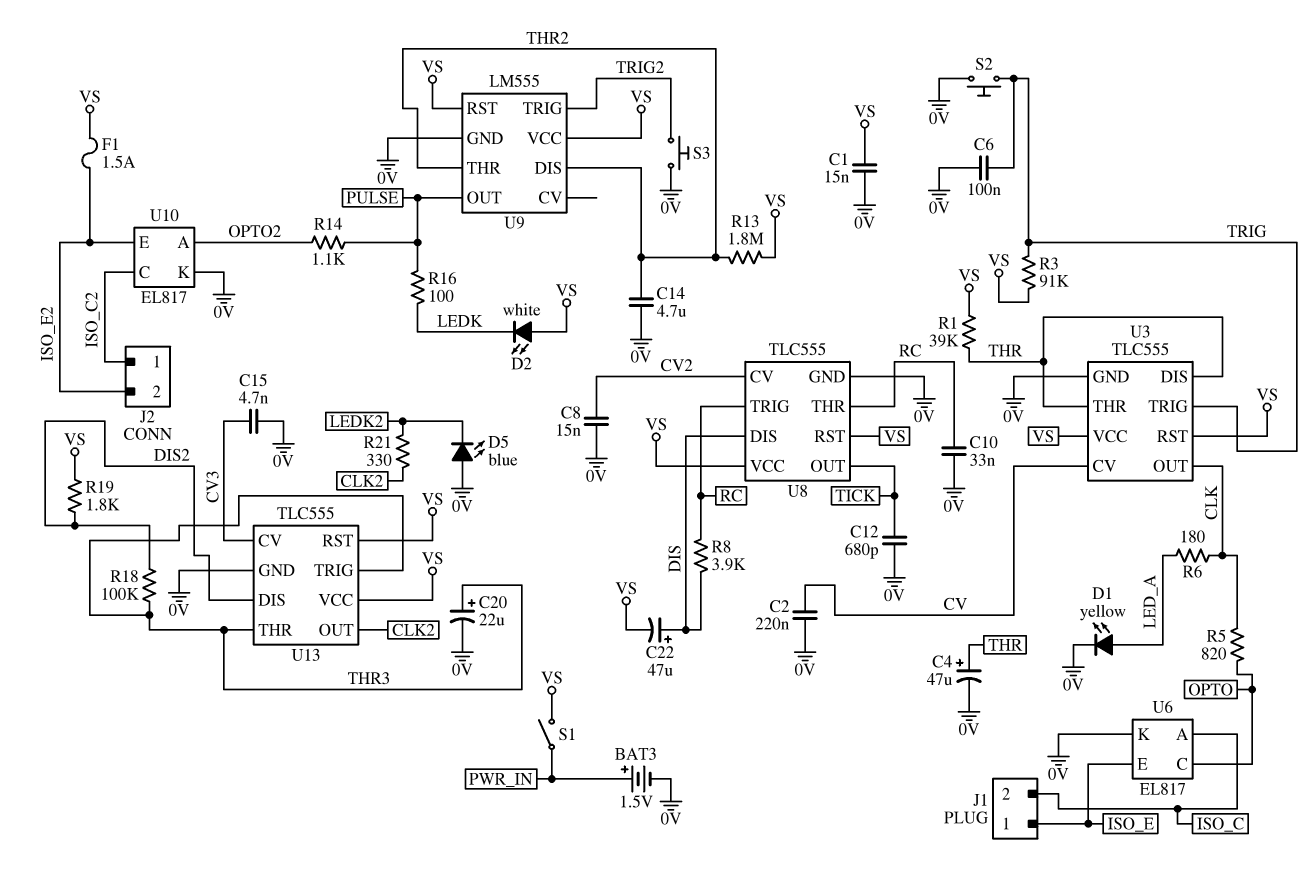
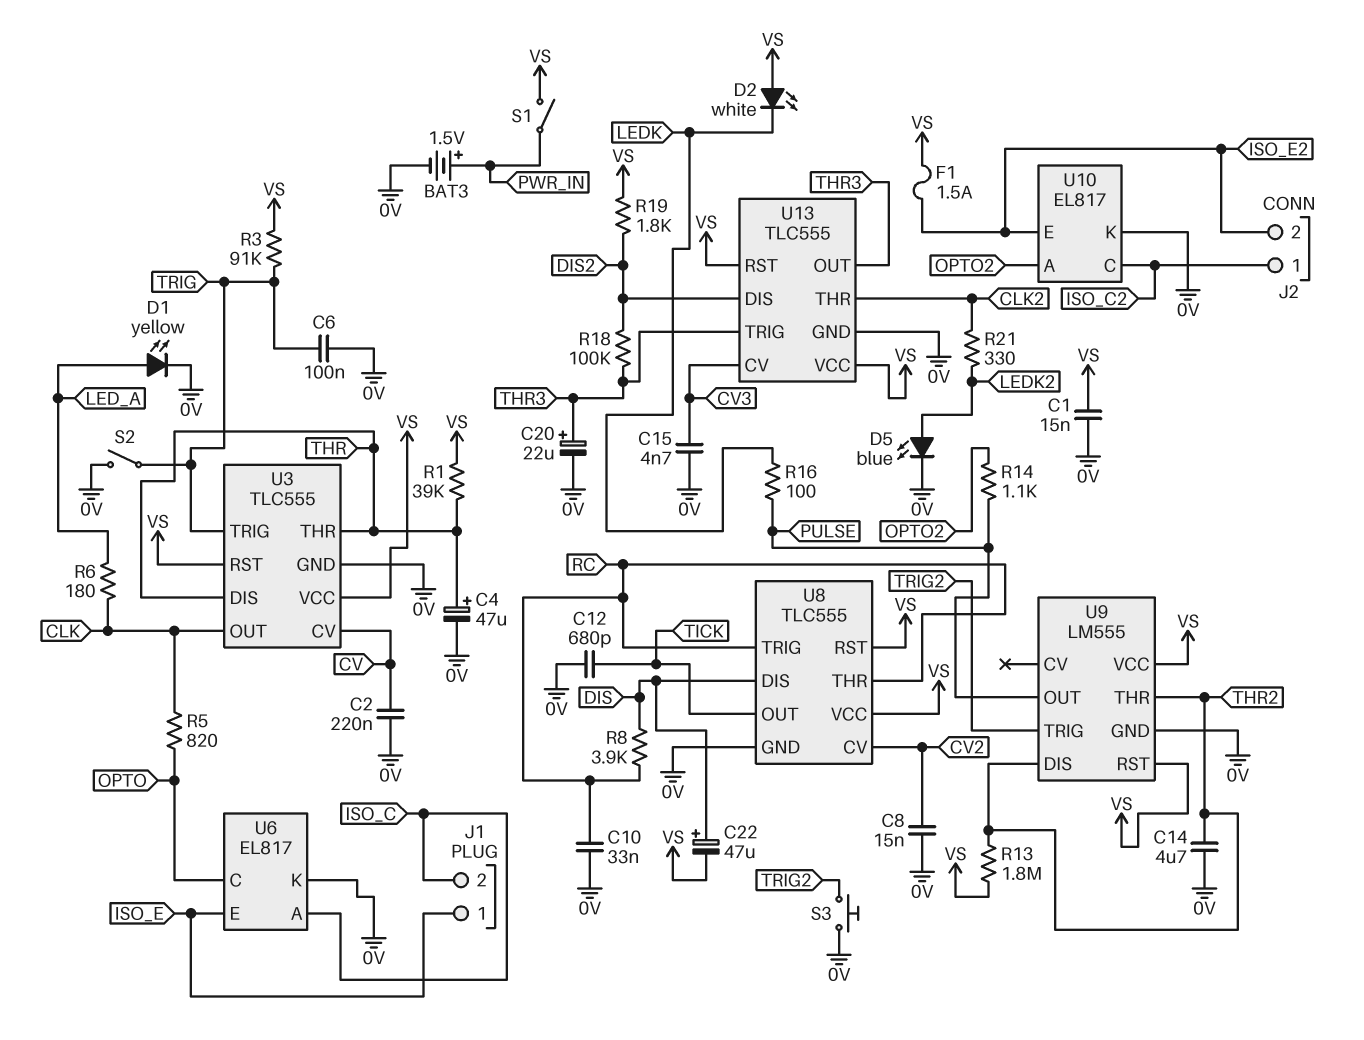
D5: LED blue (A 0V, K LEDK2) -> LED blue (A LEDK2, K 0V)
S2: button (0V, TRIG) -> switch (0V, TRIG)
U13 pin OUT: CLK2 -> THR3
U13 pin THR: THR3 -> CLK2

